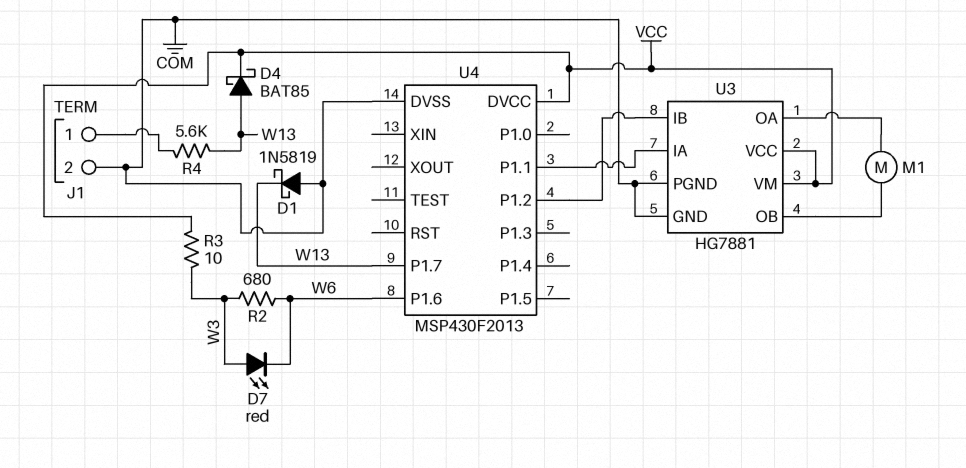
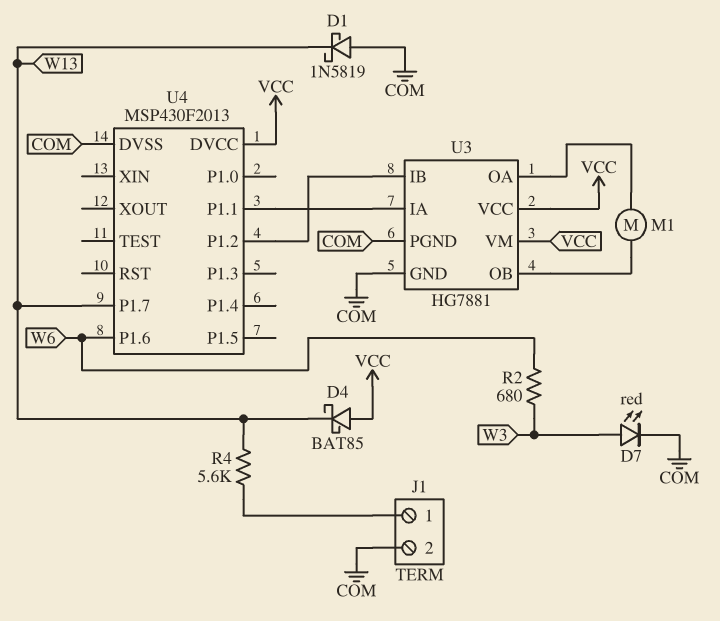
D4: schottky BAT85 (A W13, K VCC) -> schottky BAT85 (A VCC, K W13)
D7: LED red (A W3, K W6) -> LED red (A W3, K COM)
R3: 10 (VCC, W3) -> none

